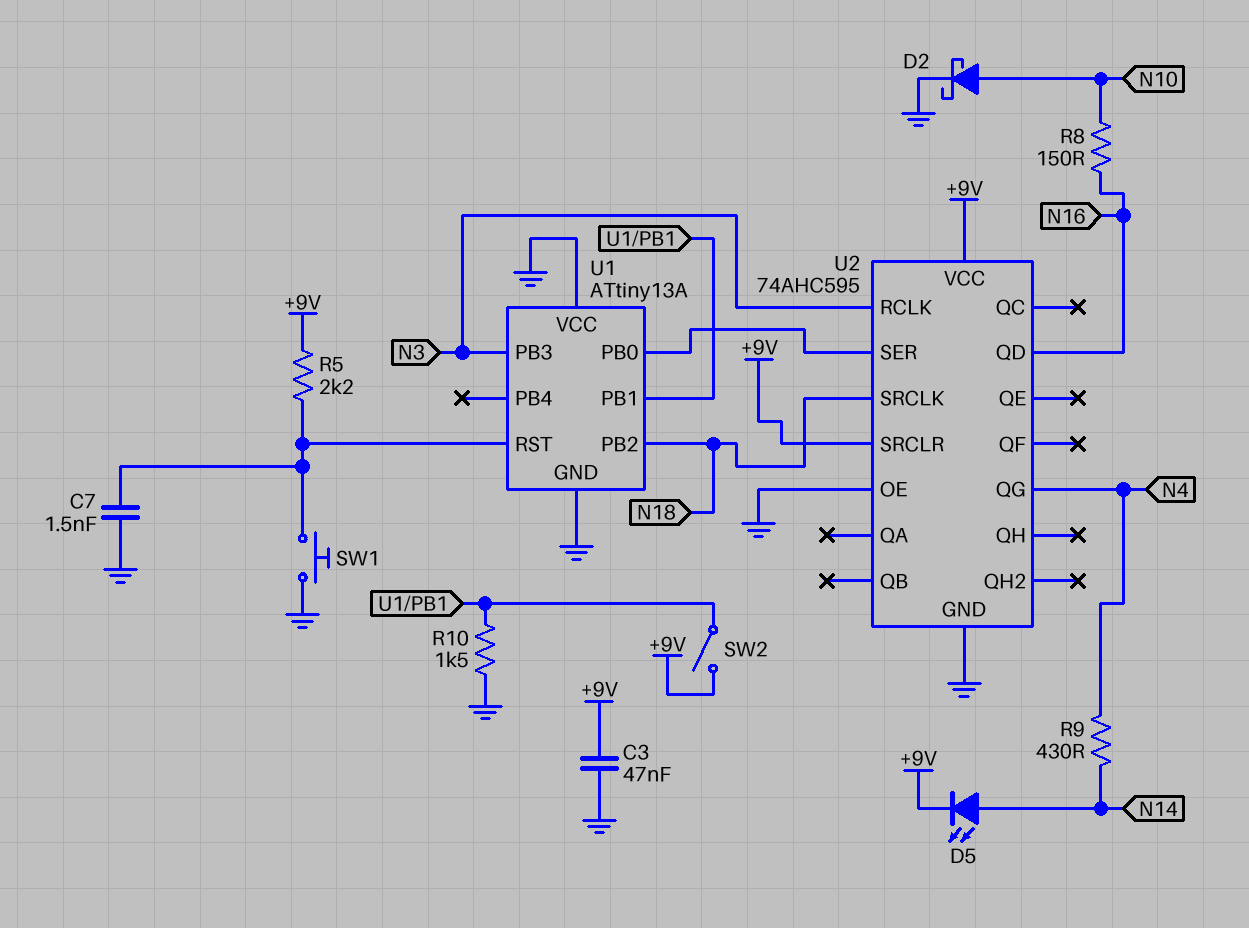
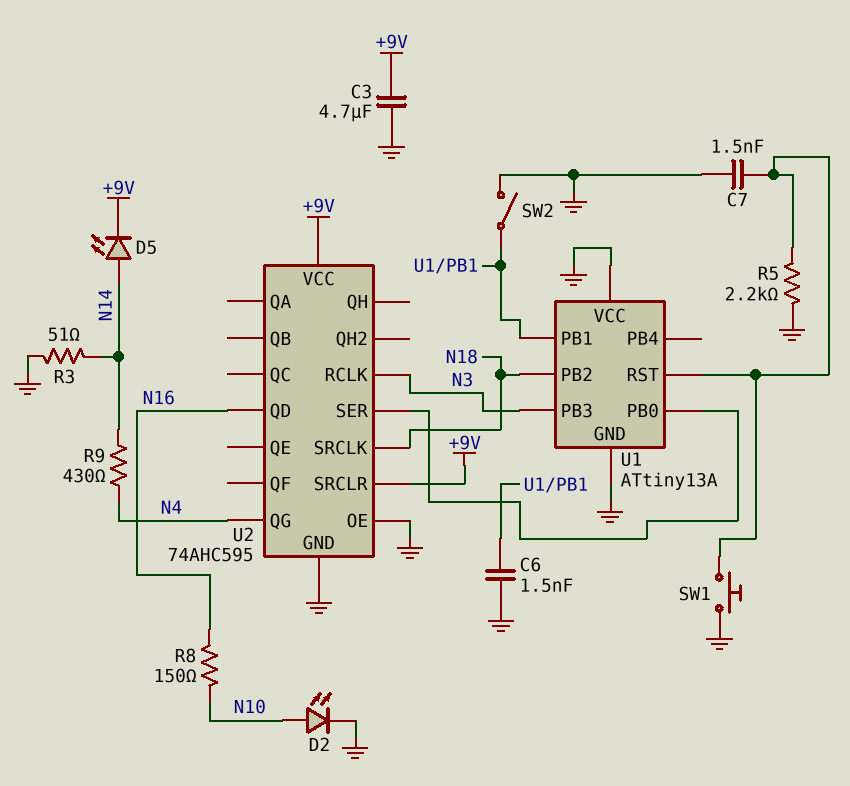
C3: 47nF (+9V, GND) -> 4.7uF (+9V, GND)
C6: none -> 1.5nF (GND, U1/PB1)
D2: schottky (A N10, K GND) -> LED (A N10, K GND)
R3: none -> 51 (GND, N14)
R5: 2.2k (+9V, U1/RST) -> 2.2k (GND, U1/RST)
R10: 1.5k (GND, U1/PB1) -> none
SW2: switch (+9V, U1/PB1) -> switch (GND, U1/PB1)

